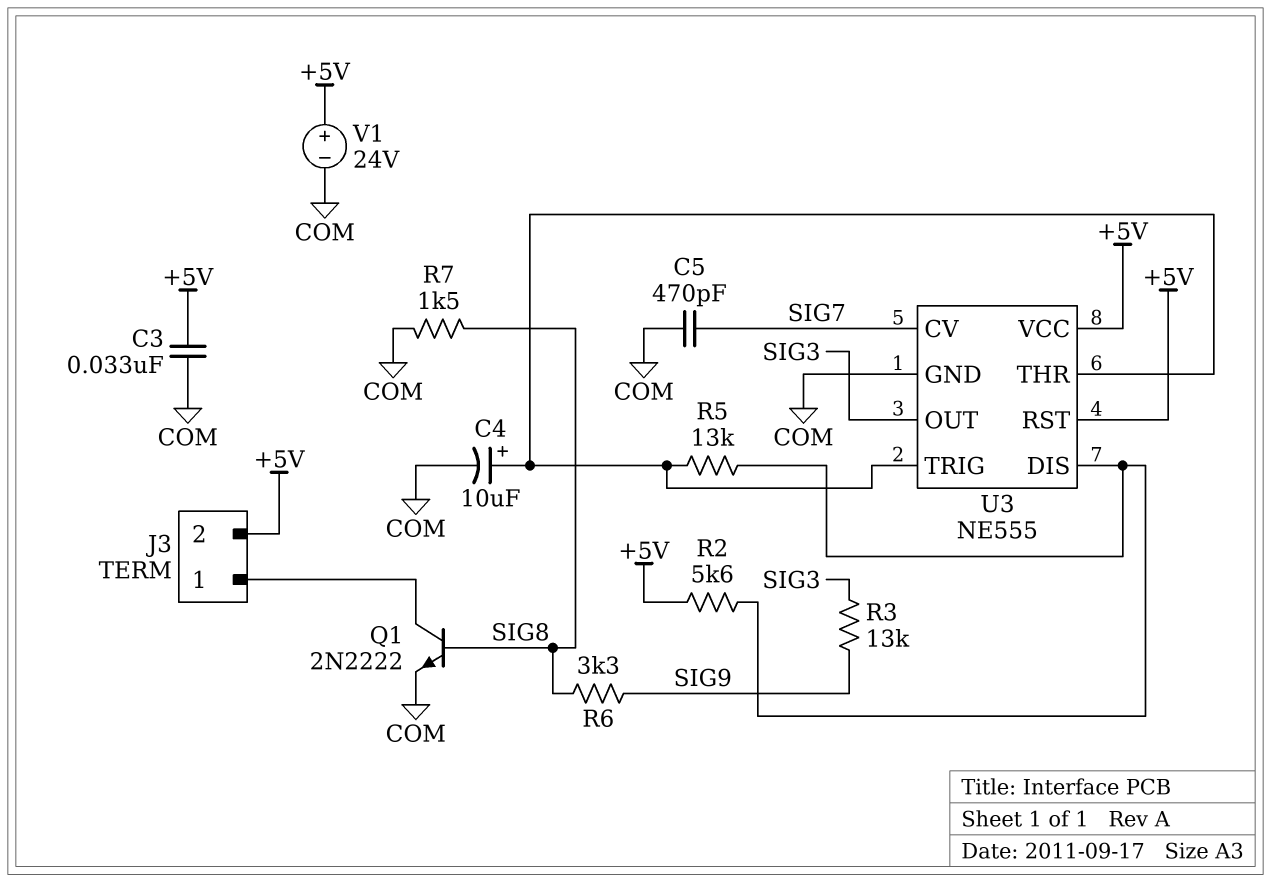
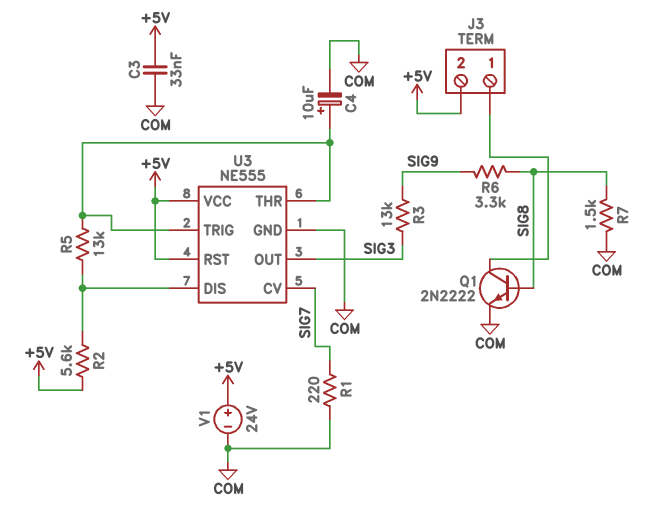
C5: 470pF (COM, SIG7) -> none
R1: none -> 220 (COM, SIG7)

